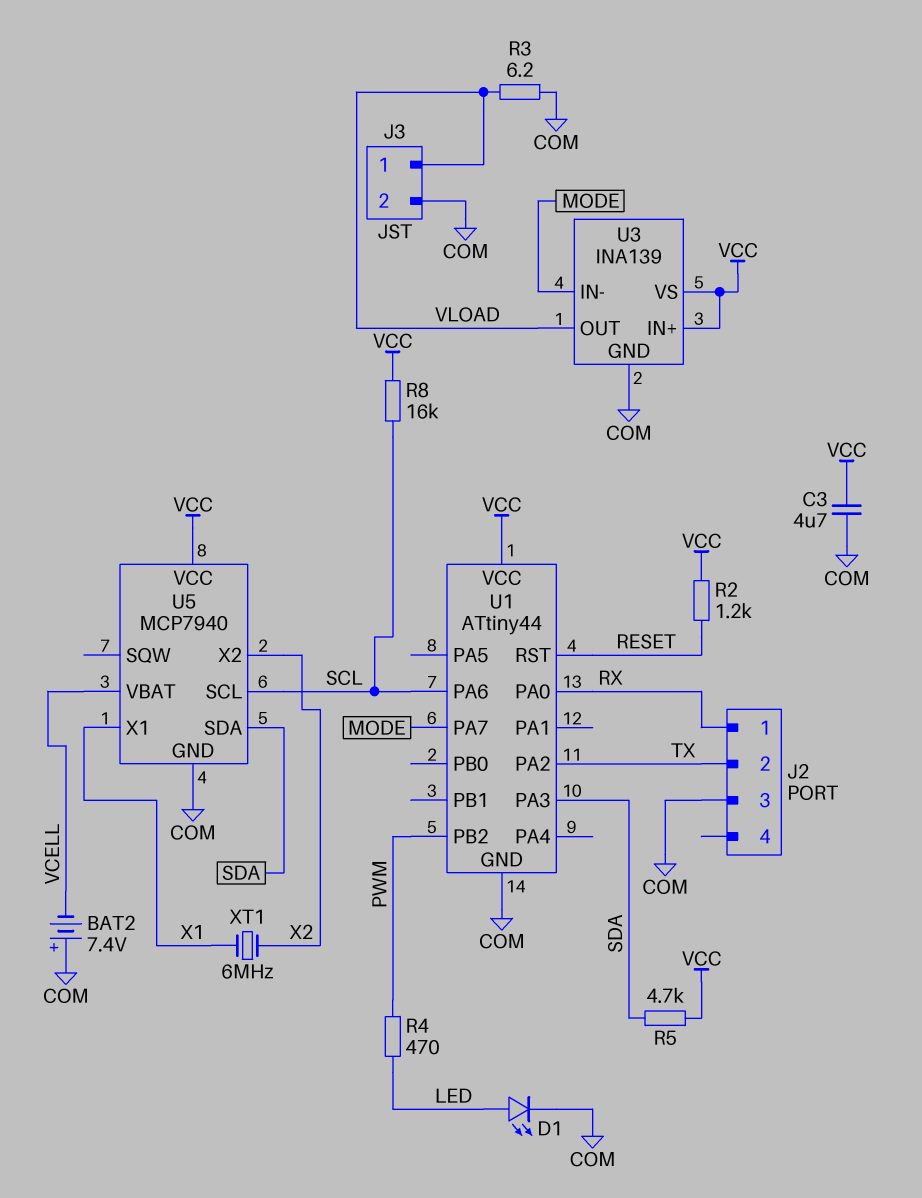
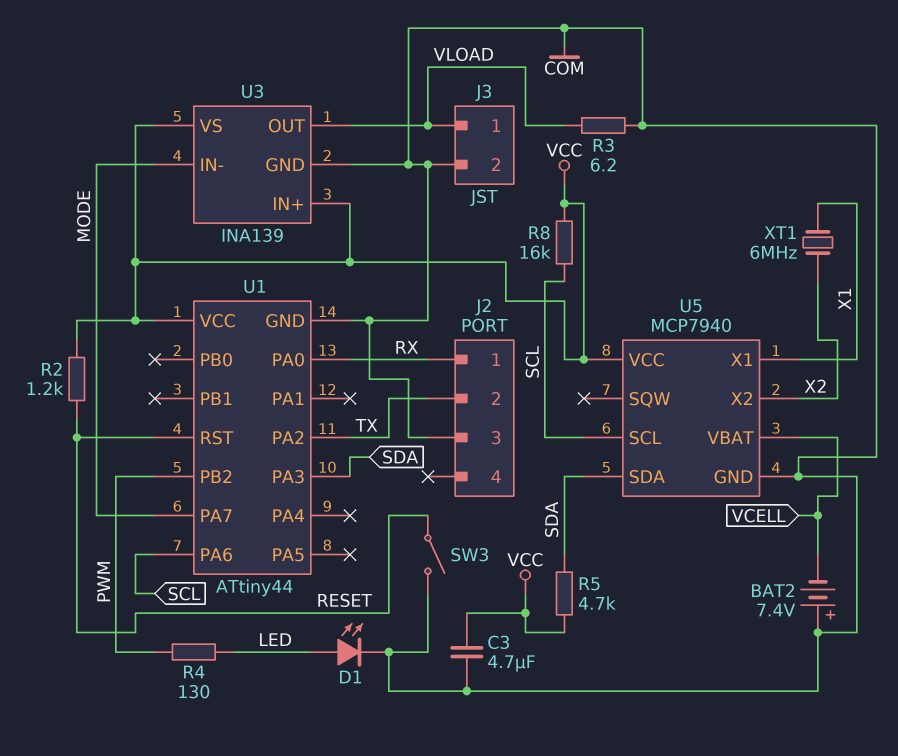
R4: 470 (LED, PWM) -> 130 (LED, PWM)
SW3: none -> switch (COM, RESET)

